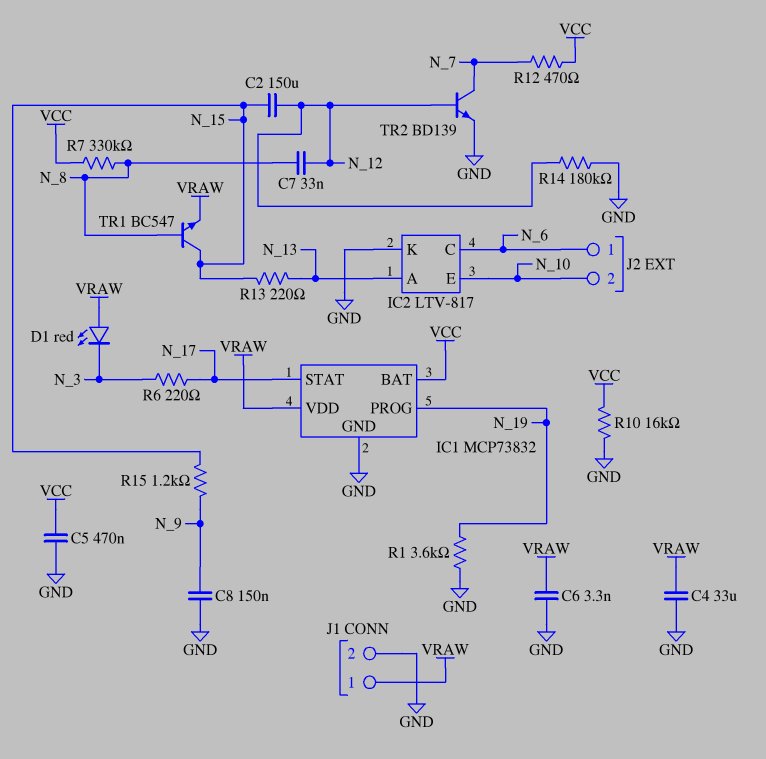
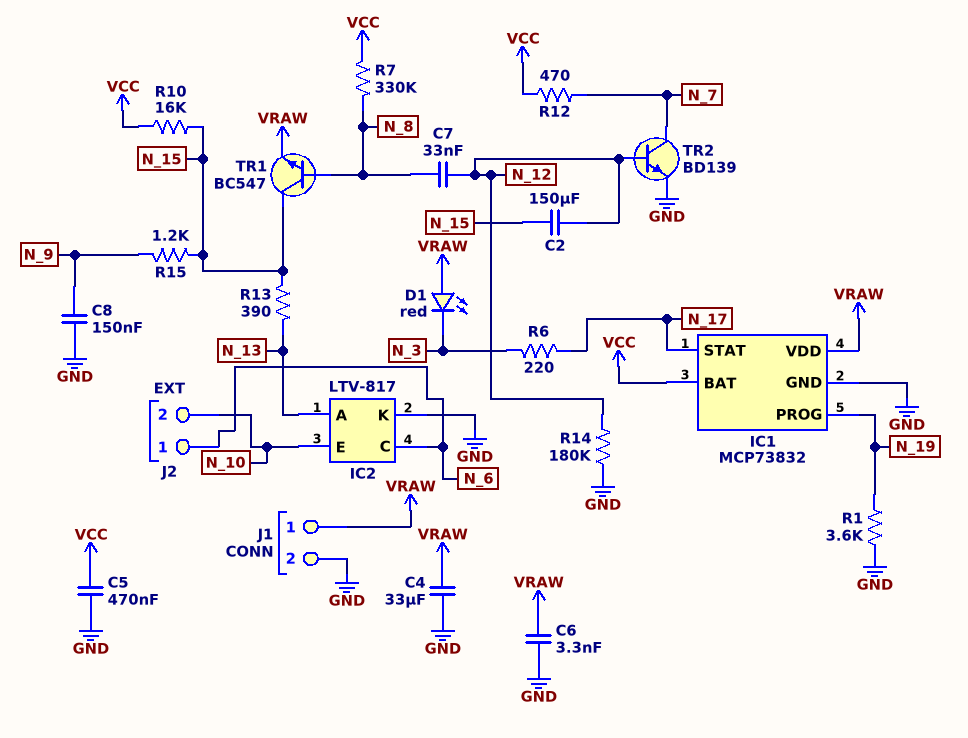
R10: 16k (GND, VCC) -> 16k (N_15, VCC)
R13: 220 (N_13, N_15) -> 390 (N_13, N_15)

